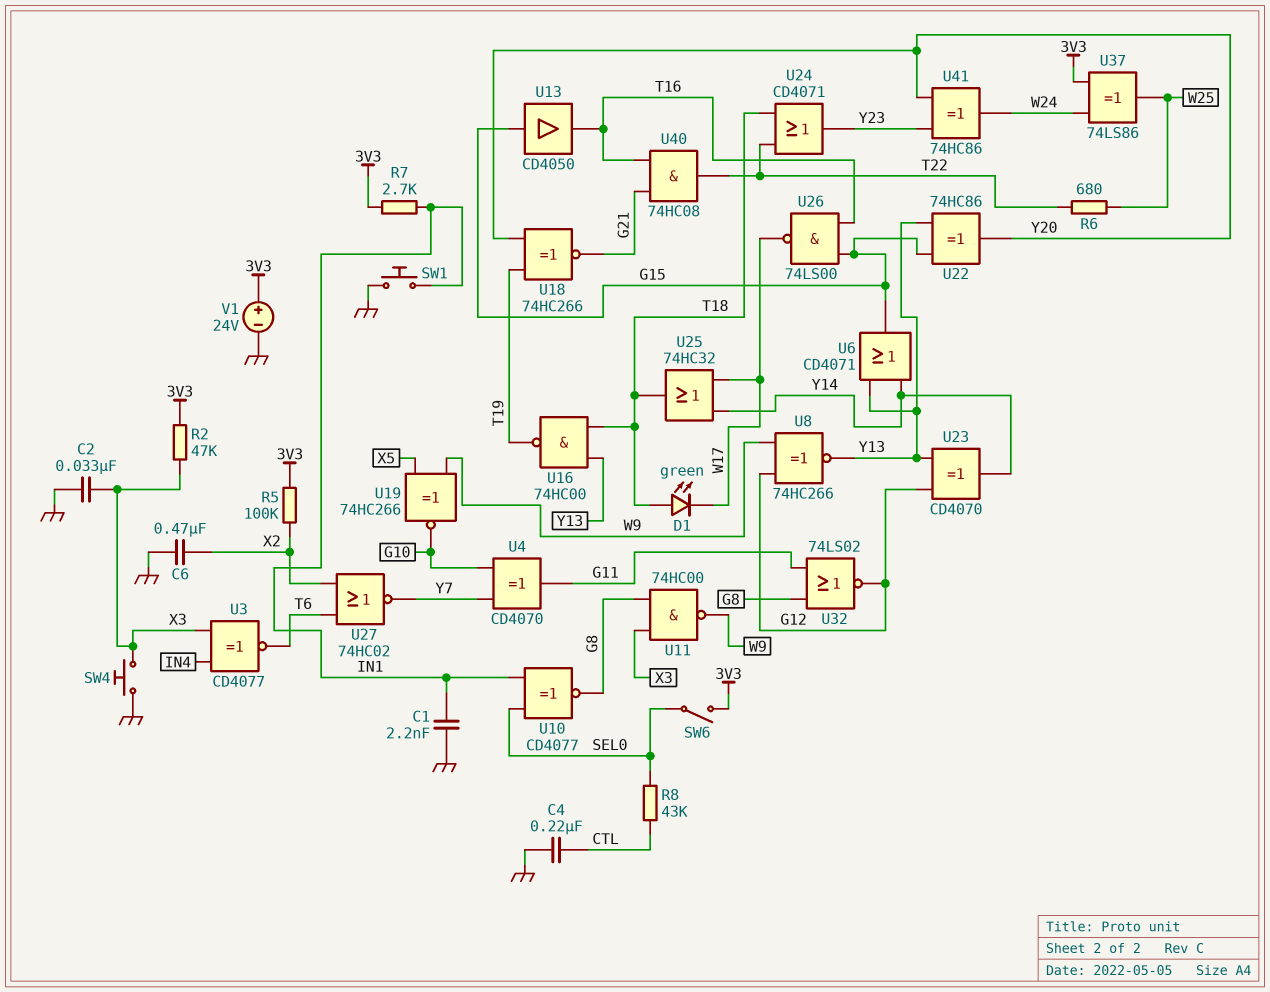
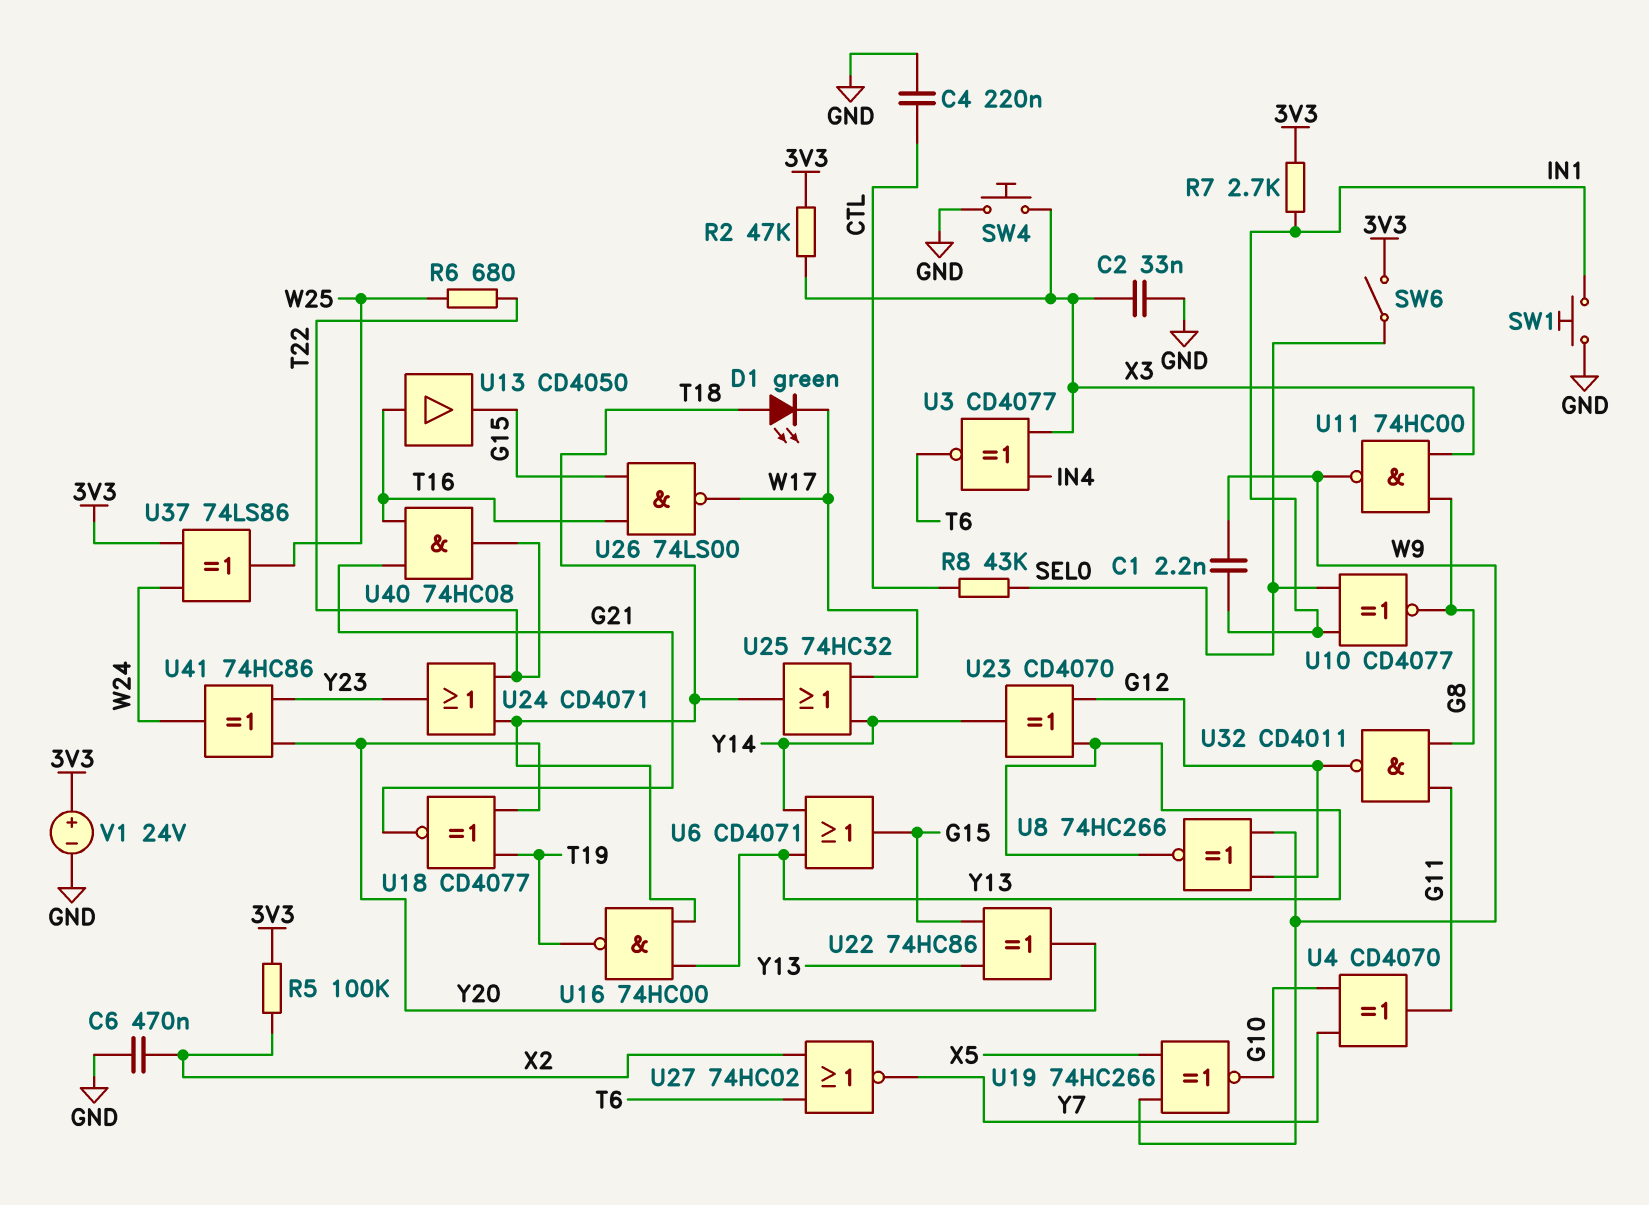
C1: 2.2nF (GND, IN1) -> 2.2nF (IN1, W9)
U13: buffer CD4050 (in G15, out T16) -> buffer CD4050 (in T16, out G15)
U18: XNOR 74HC266 (in T19, in Y20, out G21) -> XNOR CD4077 (in T19, in Y20, out G21)
U32: NOR 74LS02 (in G8, in G11, out G12) -> NAND CD4011 (in G8, in G11, out G12)

